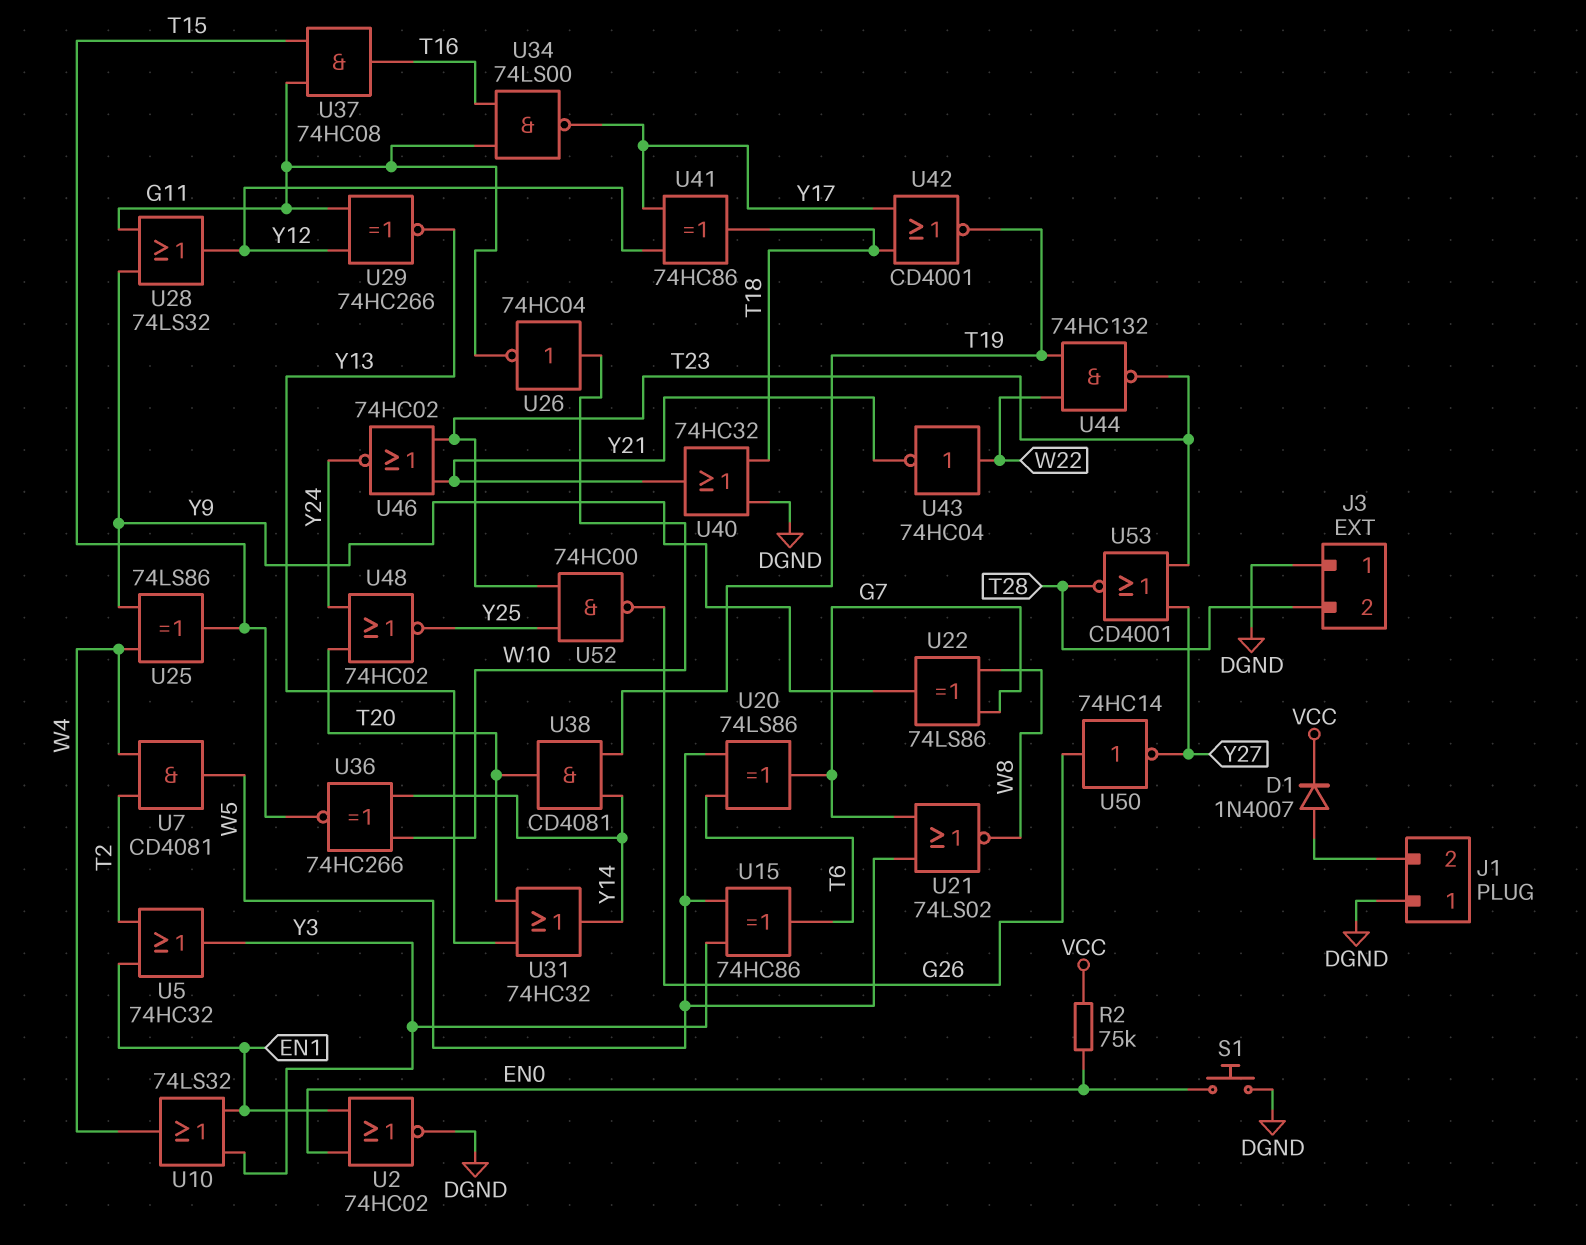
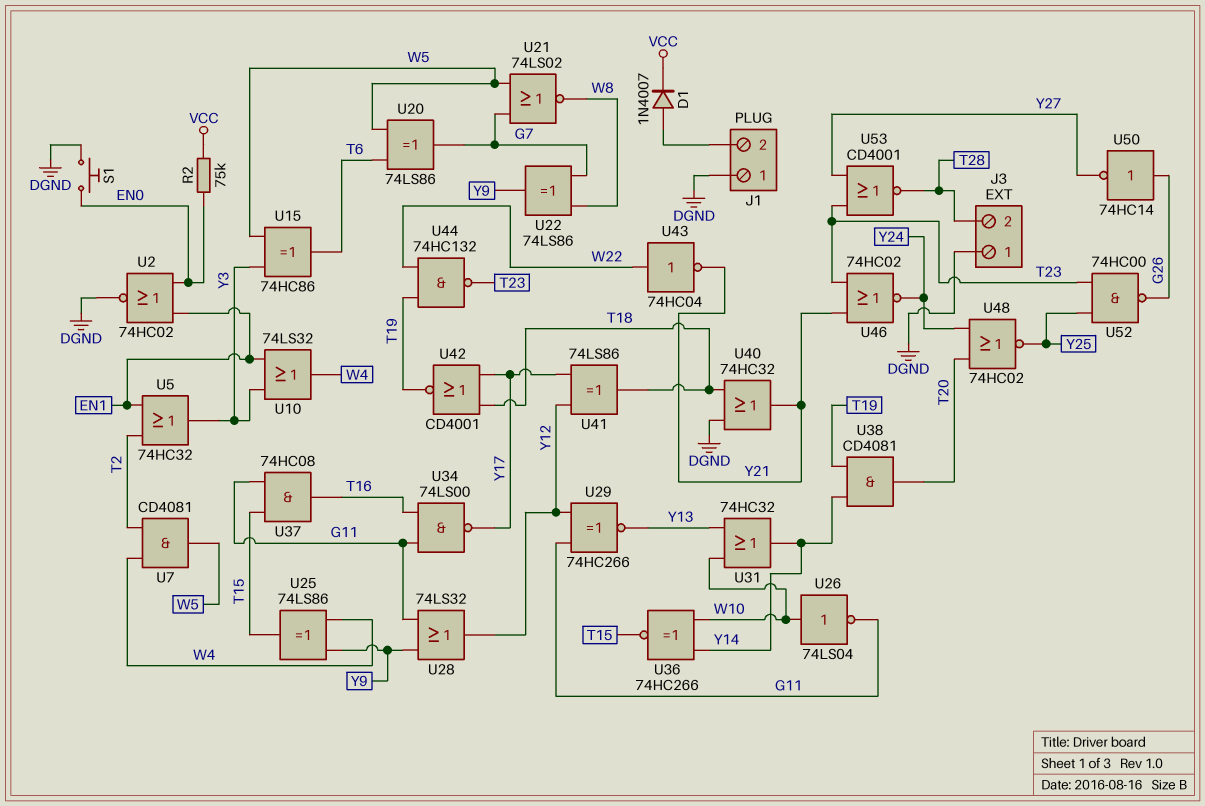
U26: NOT 74HC04 (in W10, out G11) -> NOT 74LS04 (in W10, out G11)
U31: OR 74HC32 (in T20, in Y13, out Y14) -> OR 74HC32 (in W10, in Y13, out Y14)
U41: XOR 74HC86 (in Y12, in Y17, out T18) -> XOR 74LS86 (in Y12, in Y17, out T18)

